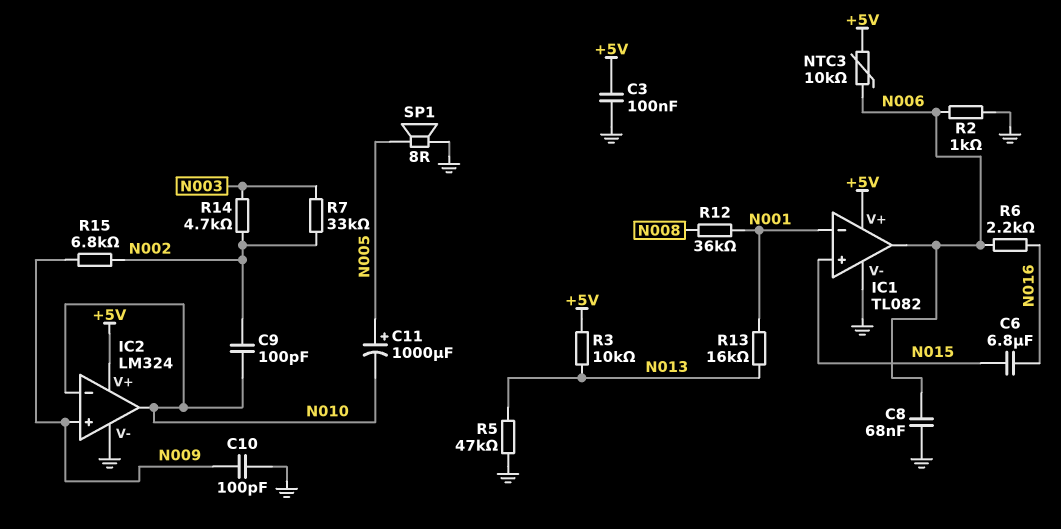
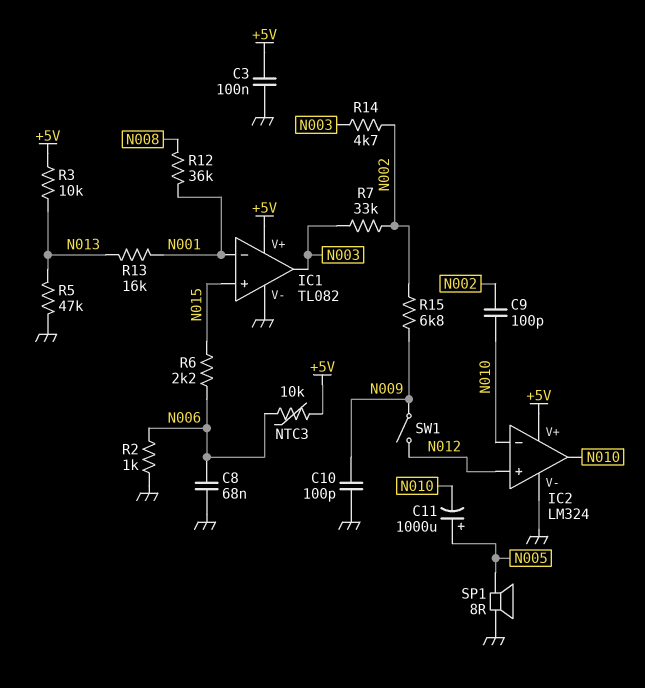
C6: 6.8uF (N015, N016) -> none
IC1 pin out: N006 -> N003
IC2 pin in+: N009 -> N012
R6: 2.2k (N006, N016) -> 2.2k (N006, N015)
SW1: none -> switch (N009, N012)

